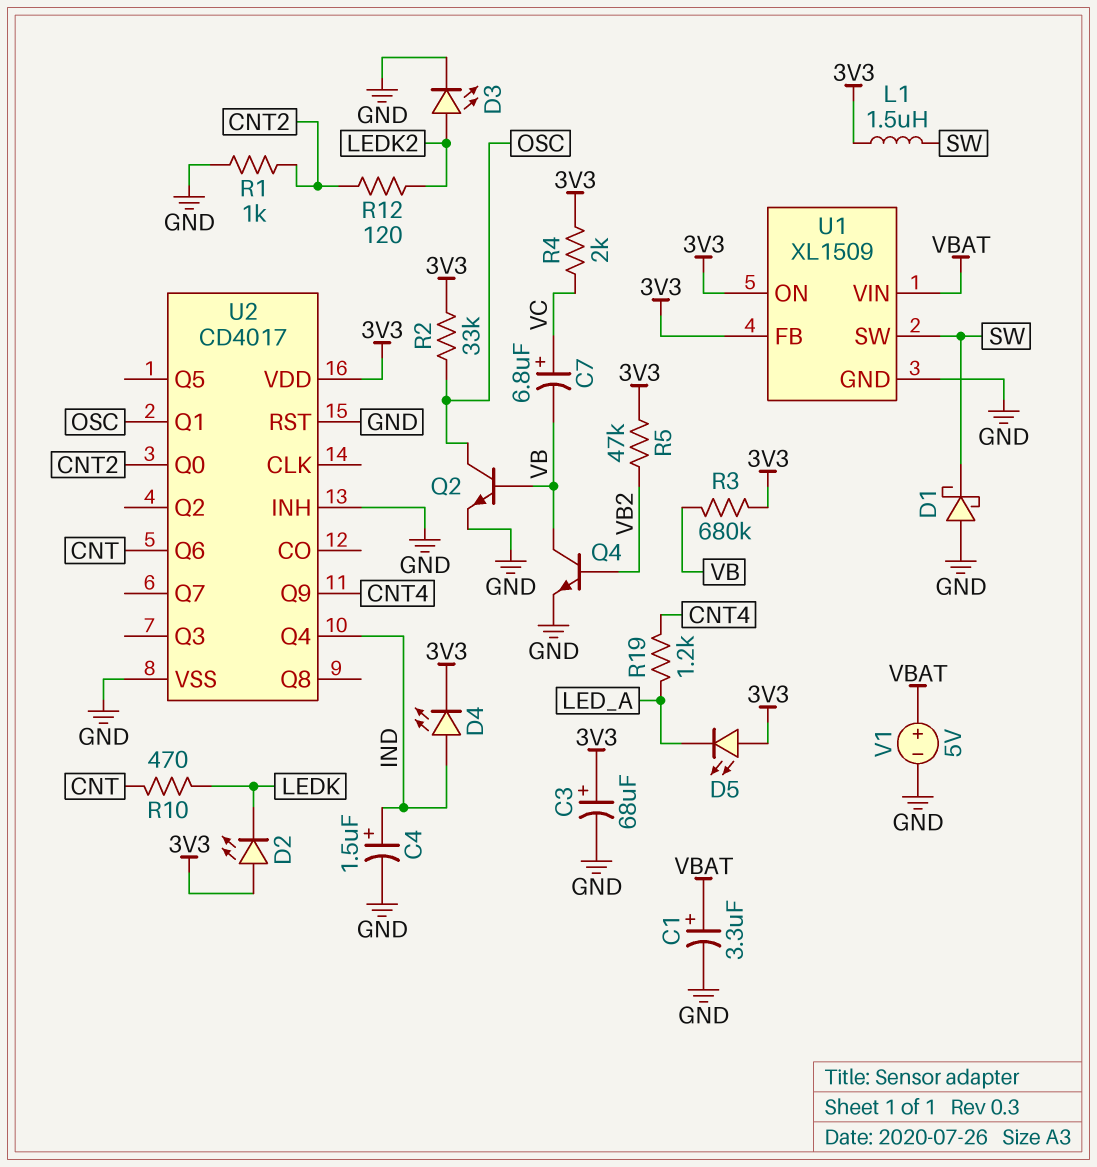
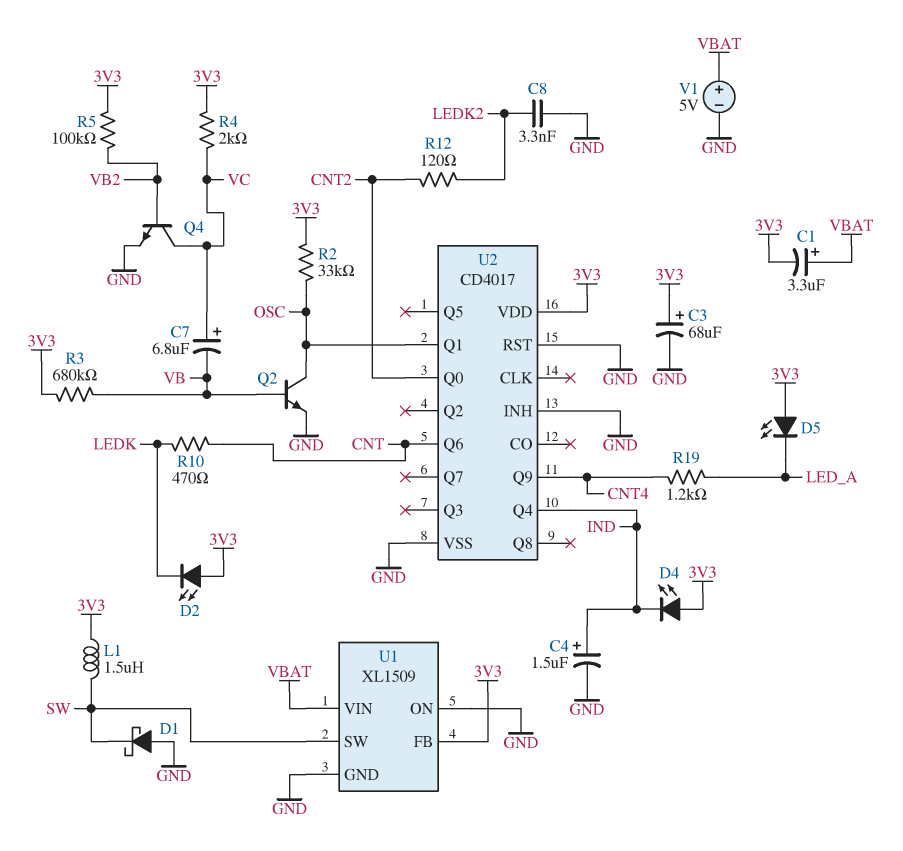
C1: 3.3uF (plus VBAT, minus GND) -> 3.3uF (plus VBAT, minus 3V3)
C8: none -> 3.3nF (GND, LEDK2)
D3: LED (A LEDK2, K GND) -> none
D4: LED (A IND, K 3V3) -> LED (A 3V3, K IND)
Q4: NPN (B VB2, C VB, E GND) -> NPN (B VB2, C VC, E GND)
R1: 1k (CNT2, GND) -> none
R5: 47k (3V3, VB2) -> 100k (3V3, VB2)
U1 pin ON: 3V3 -> GND

